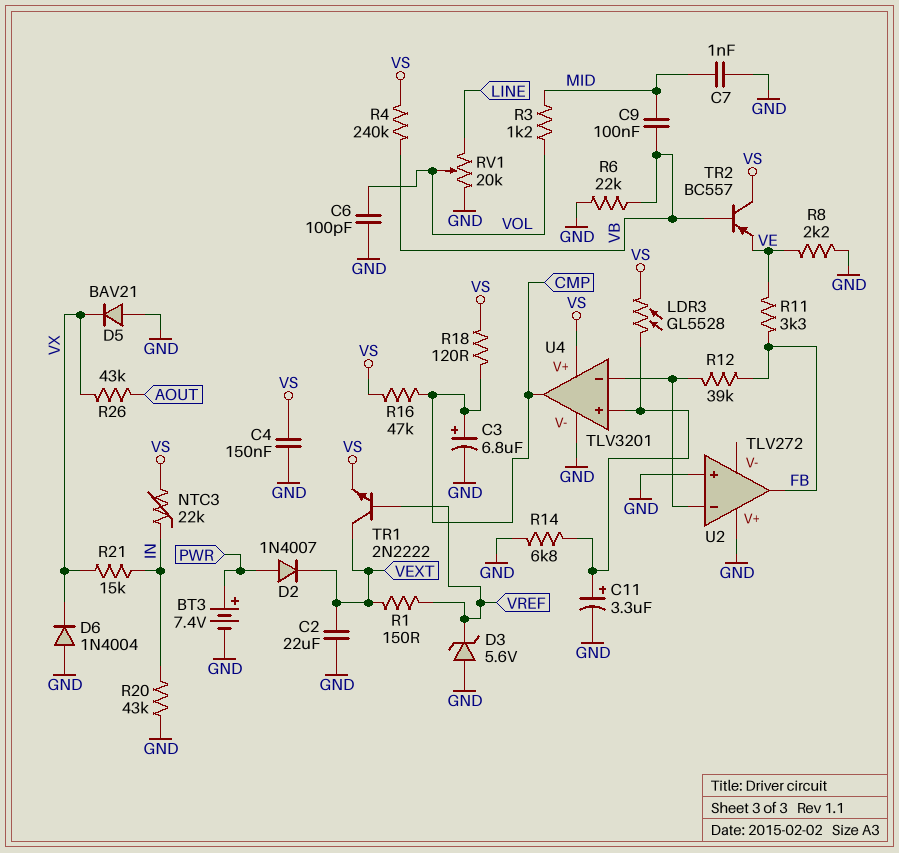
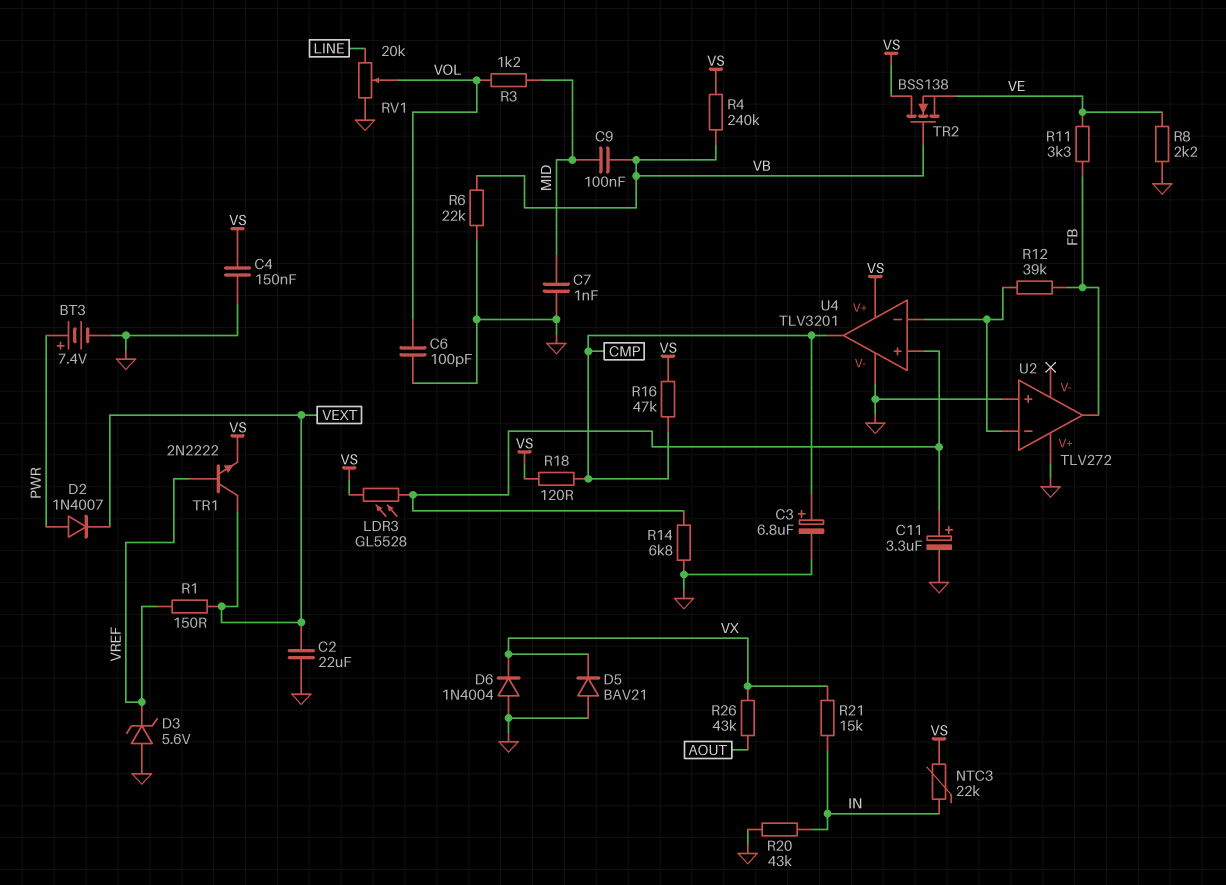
TR2: PNP BC557 (B VB, C VS, E VE) -> NMOS BSS138 (G VB, D VS, S VE)

